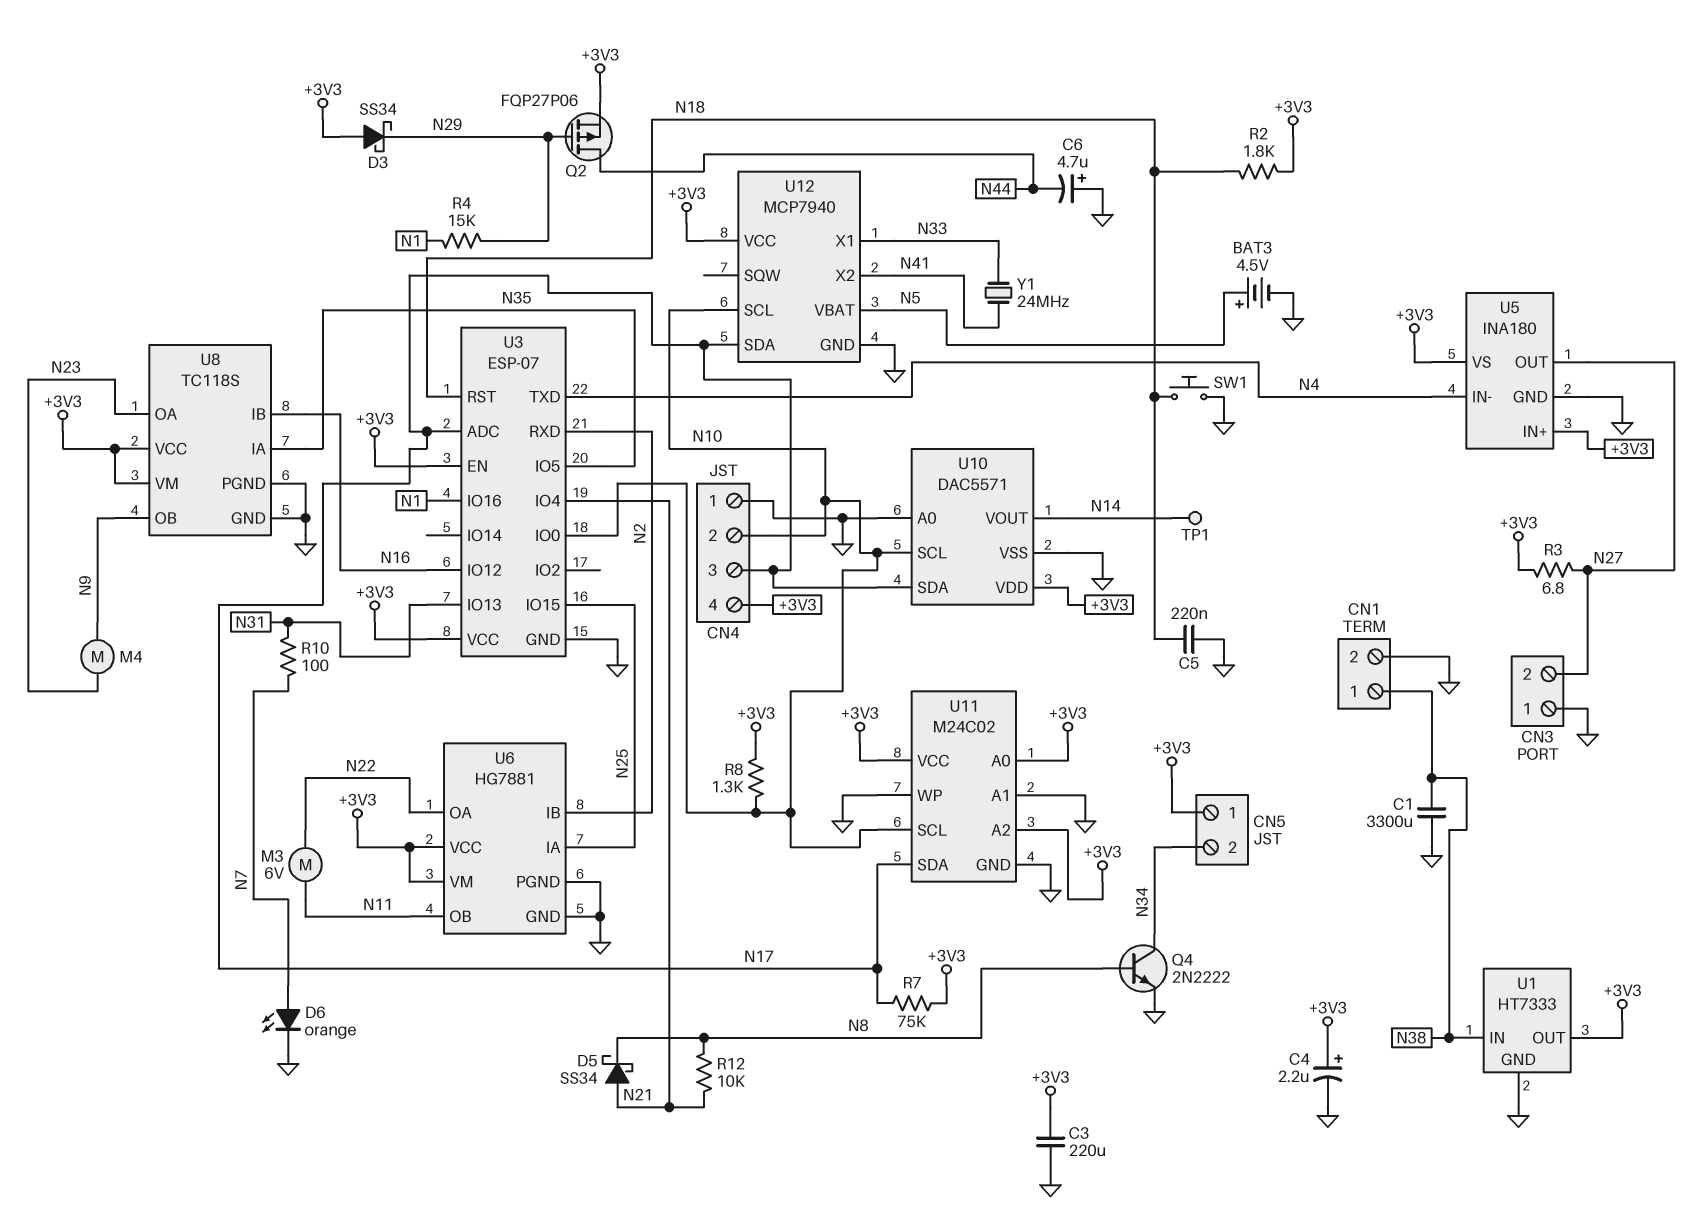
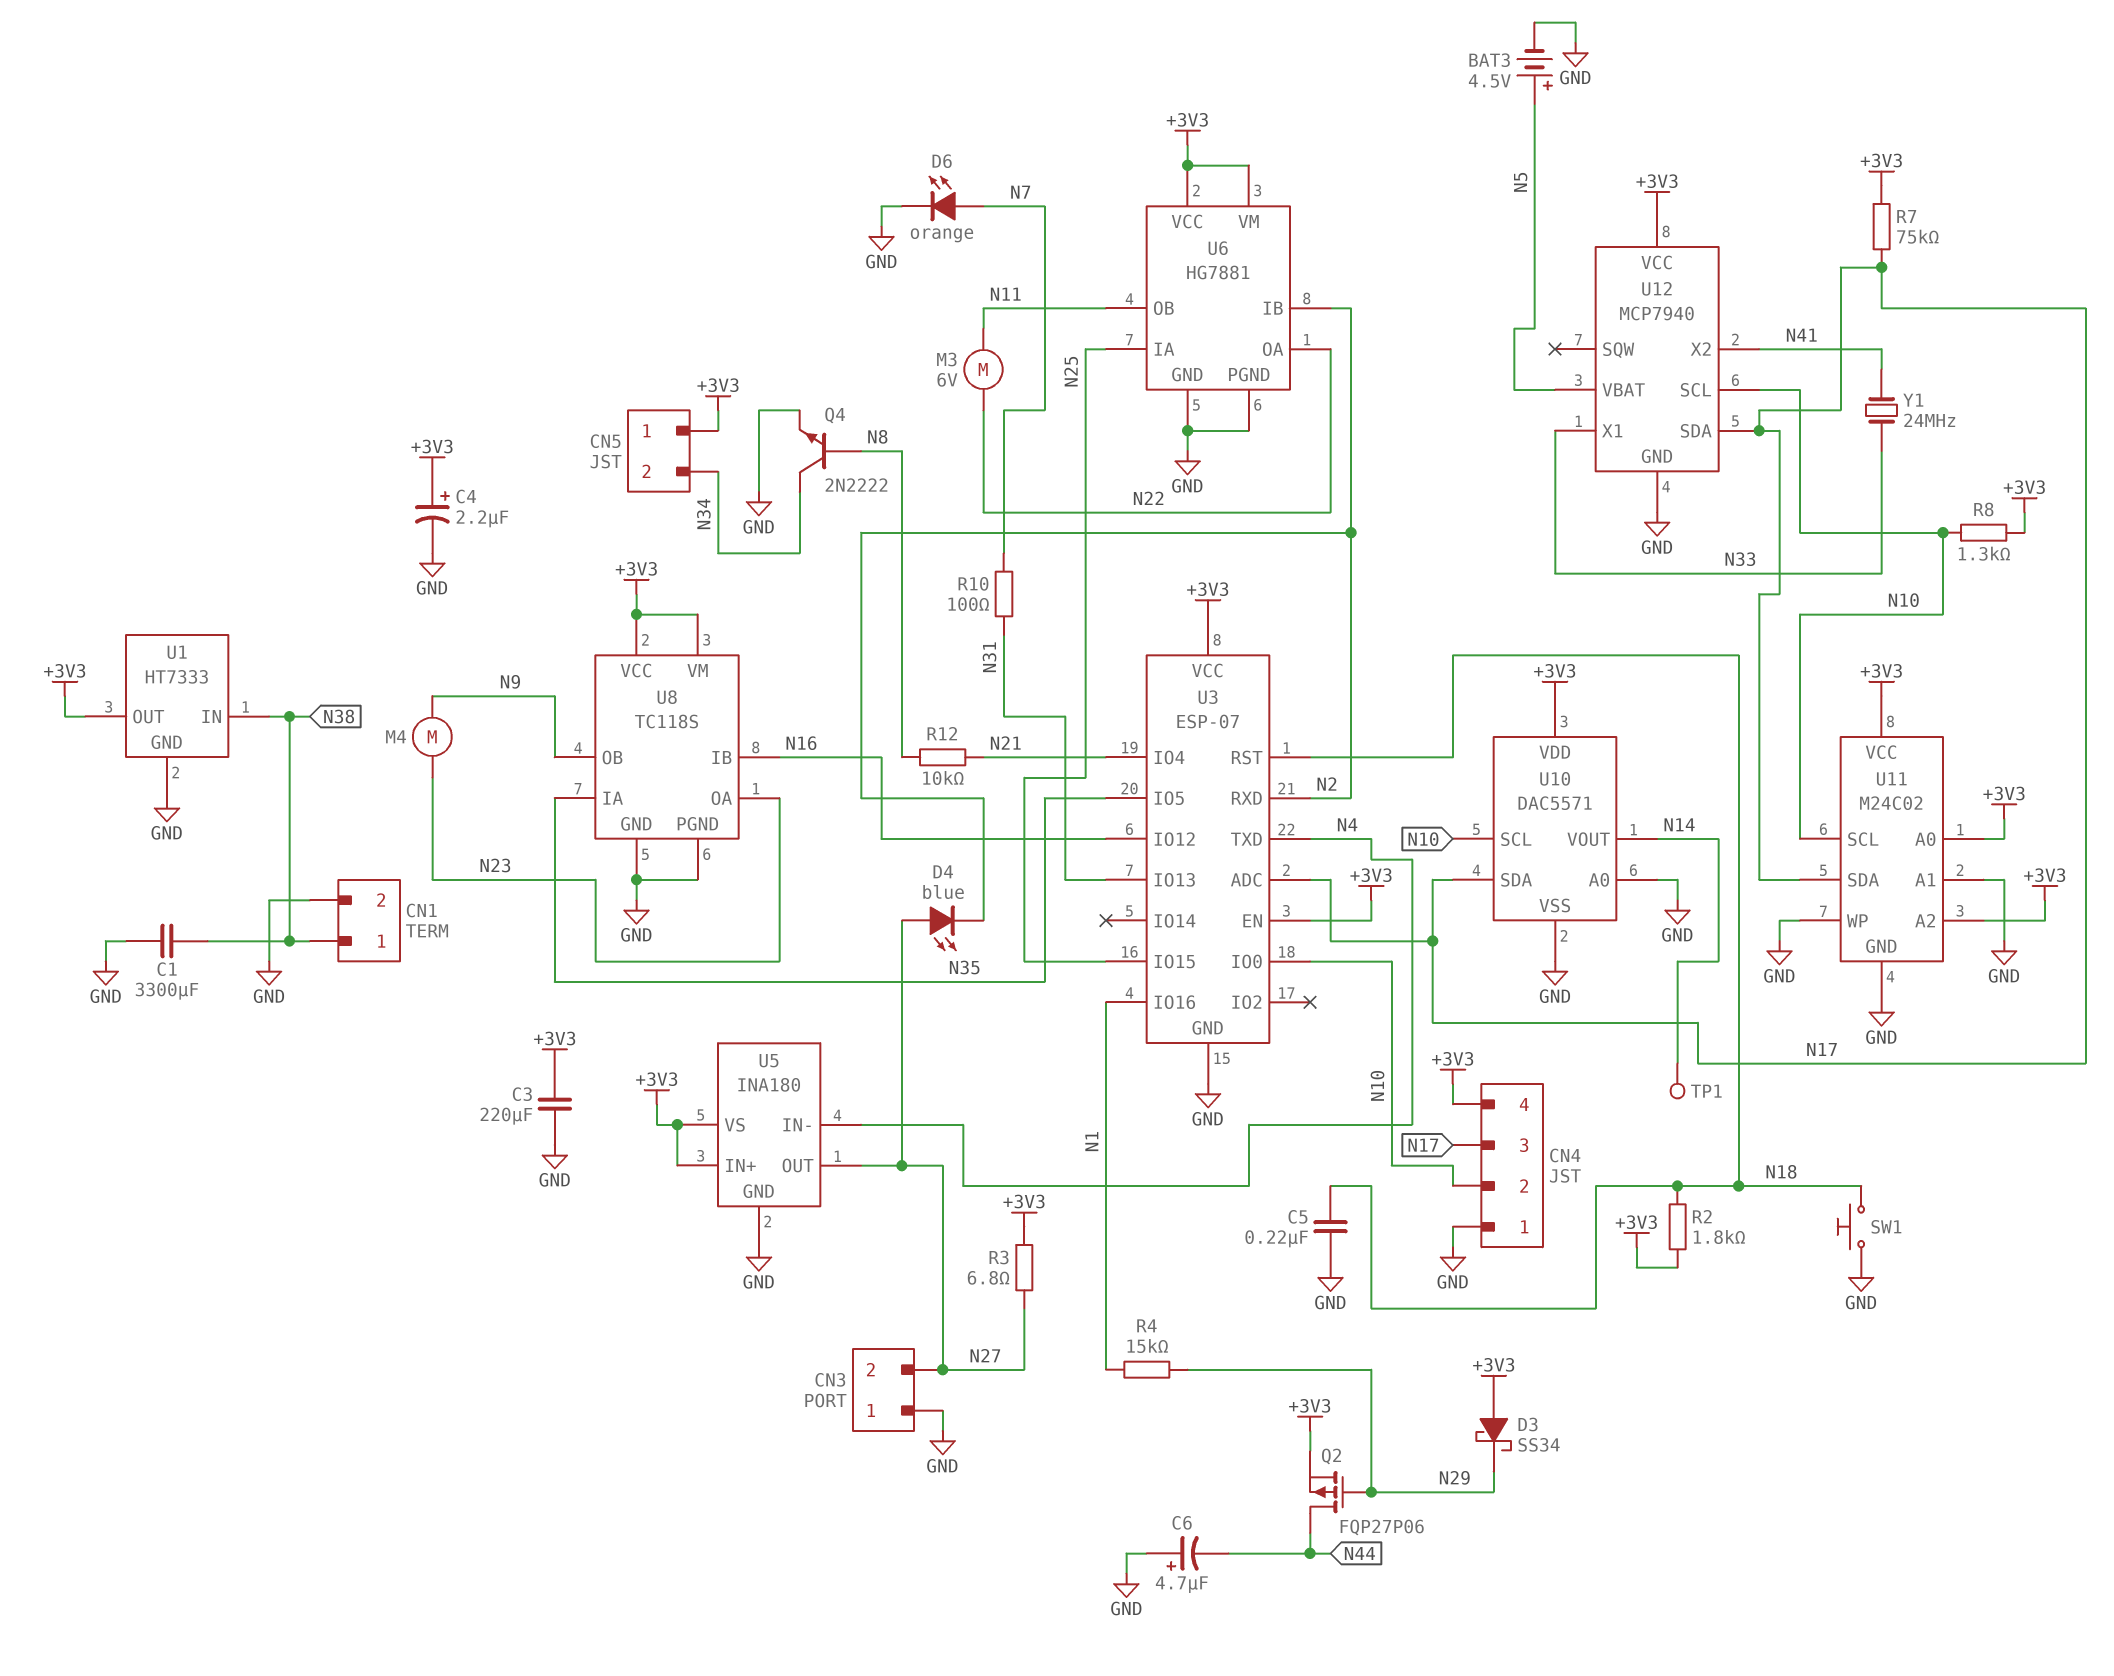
D4: none -> LED blue (A N27, K N2)
D5: schottky SS34 (A N21, K N8) -> none

